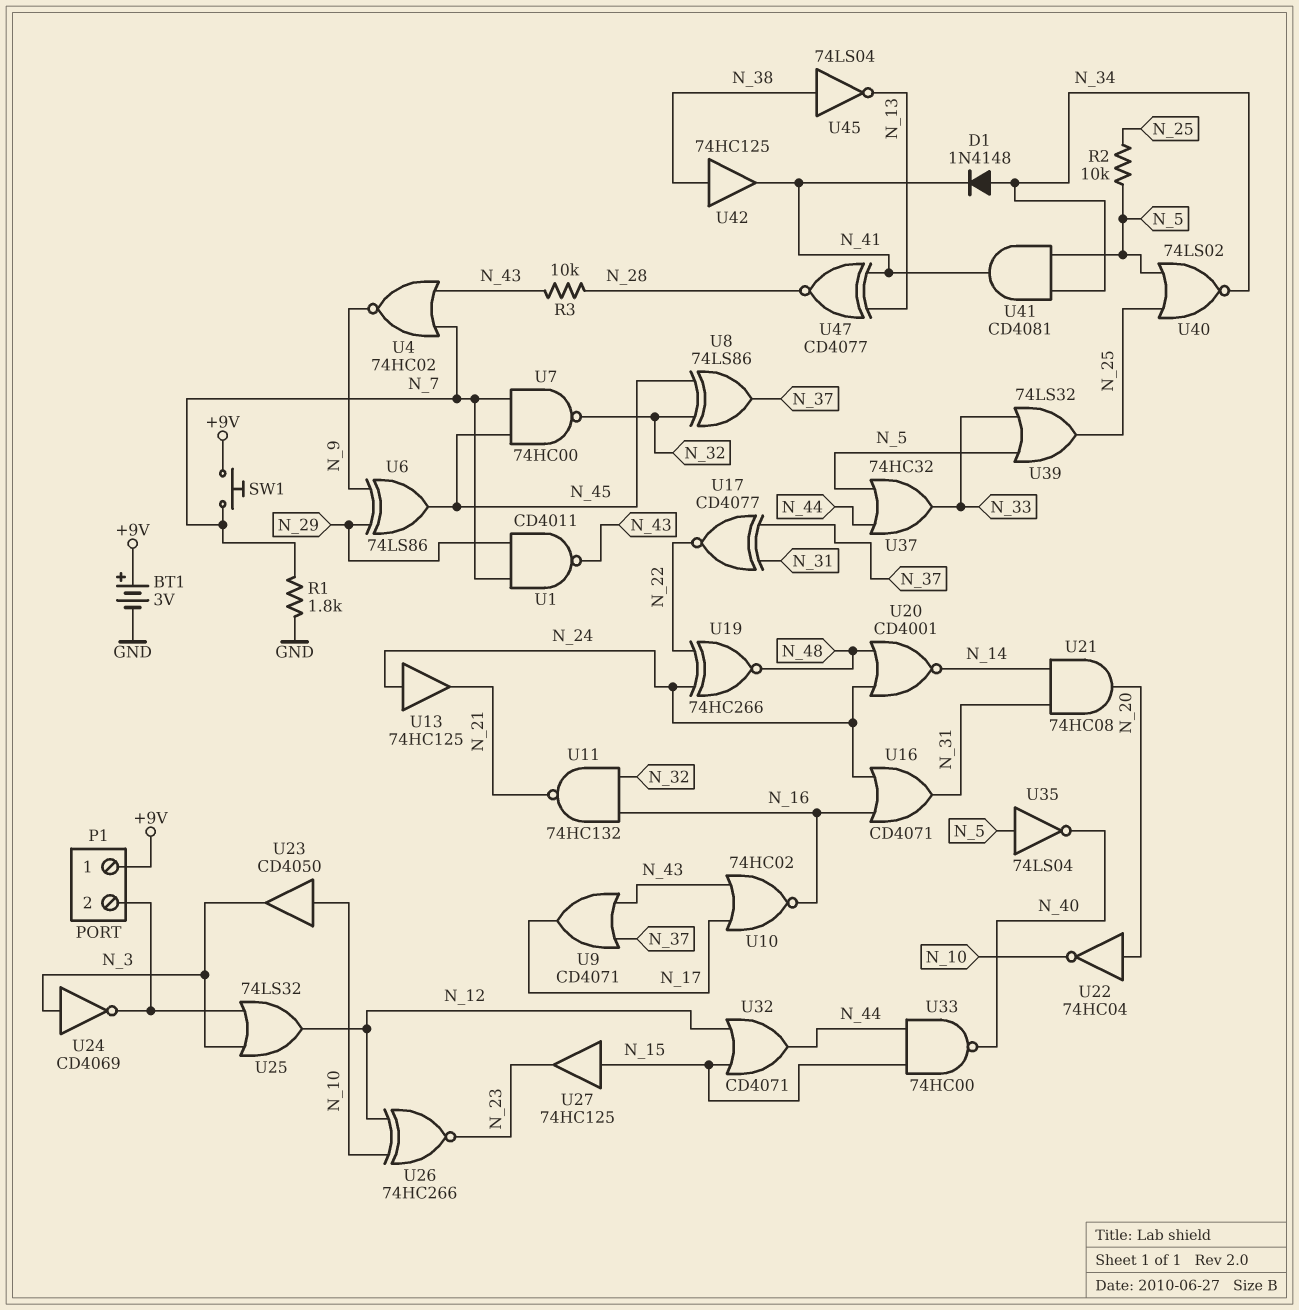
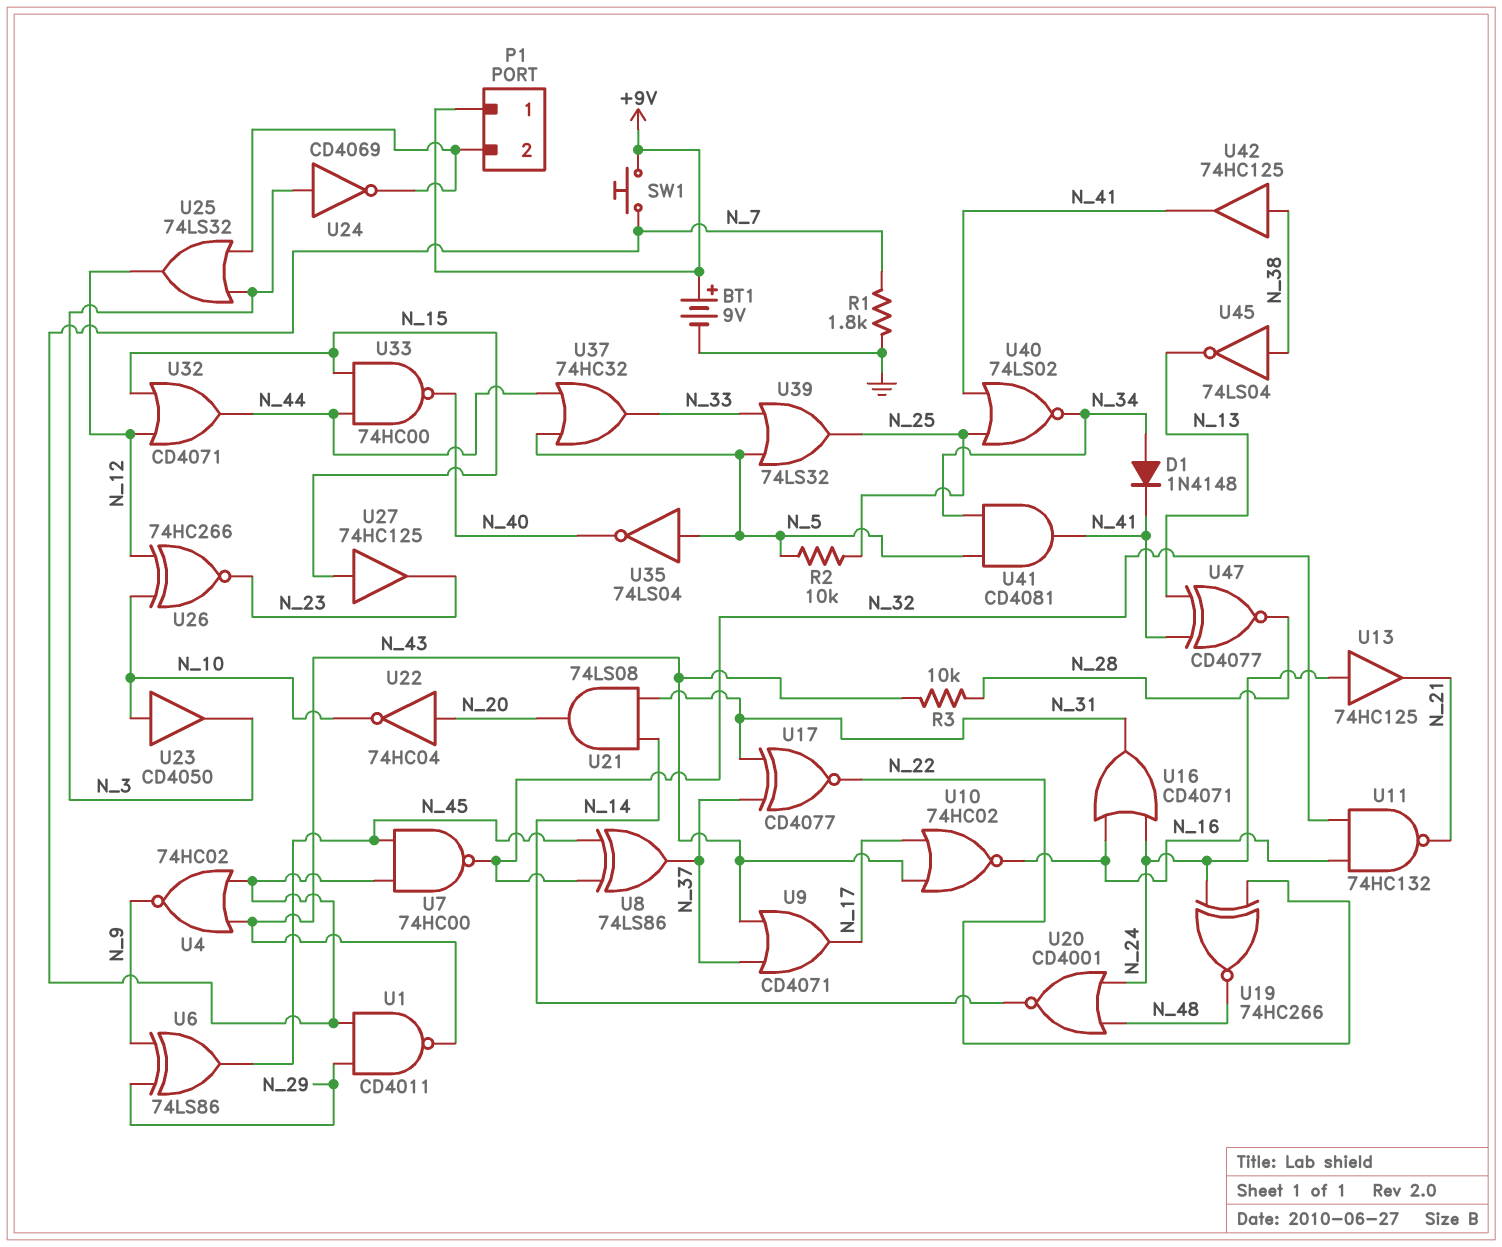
BT1: 3V (plus +9V, minus GND) -> 9V (plus +9V, minus GND)
U21: AND 74HC08 (in N_14, in N_31, out N_20) -> AND 74LS08 (in N_14, in N_31, out N_20)
U40: NOR 74LS02 (in N_5, in N_25, out N_34) -> NOR 74LS02 (in N_25, in N_41, out N_34)

